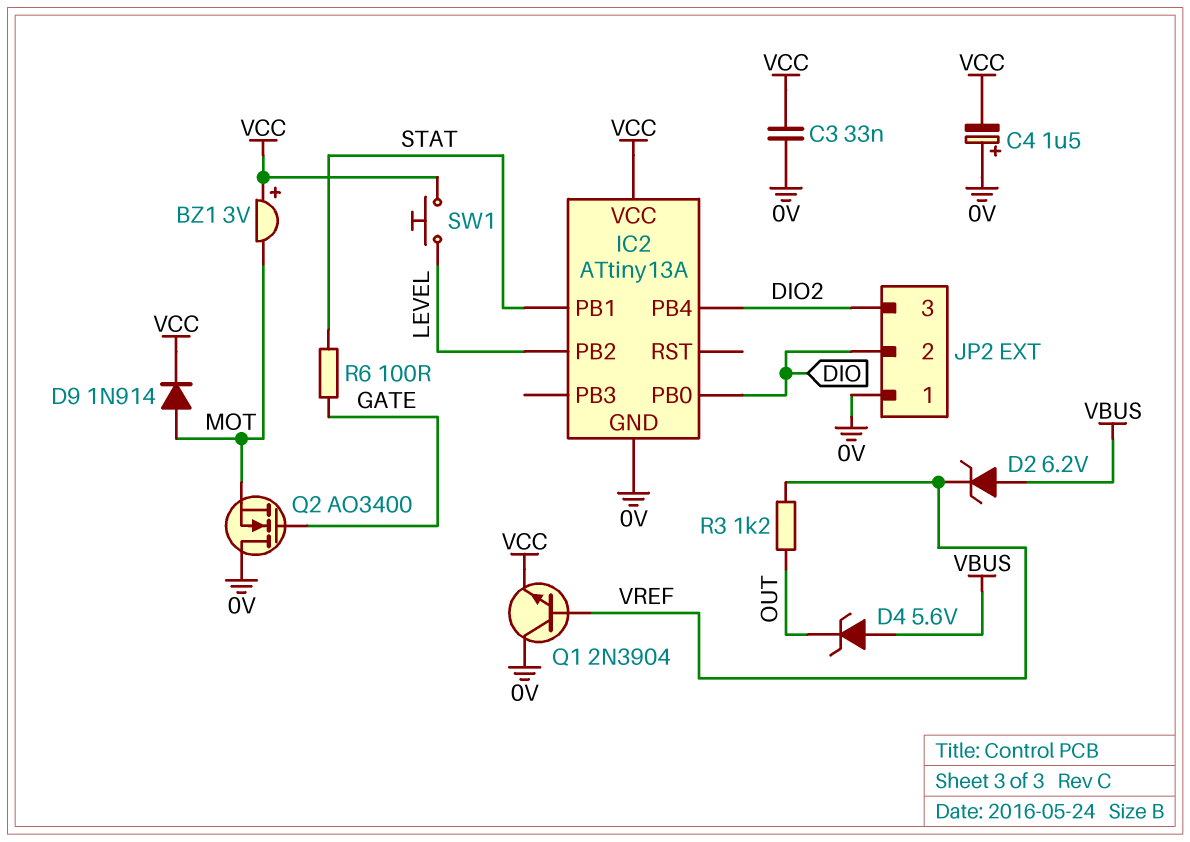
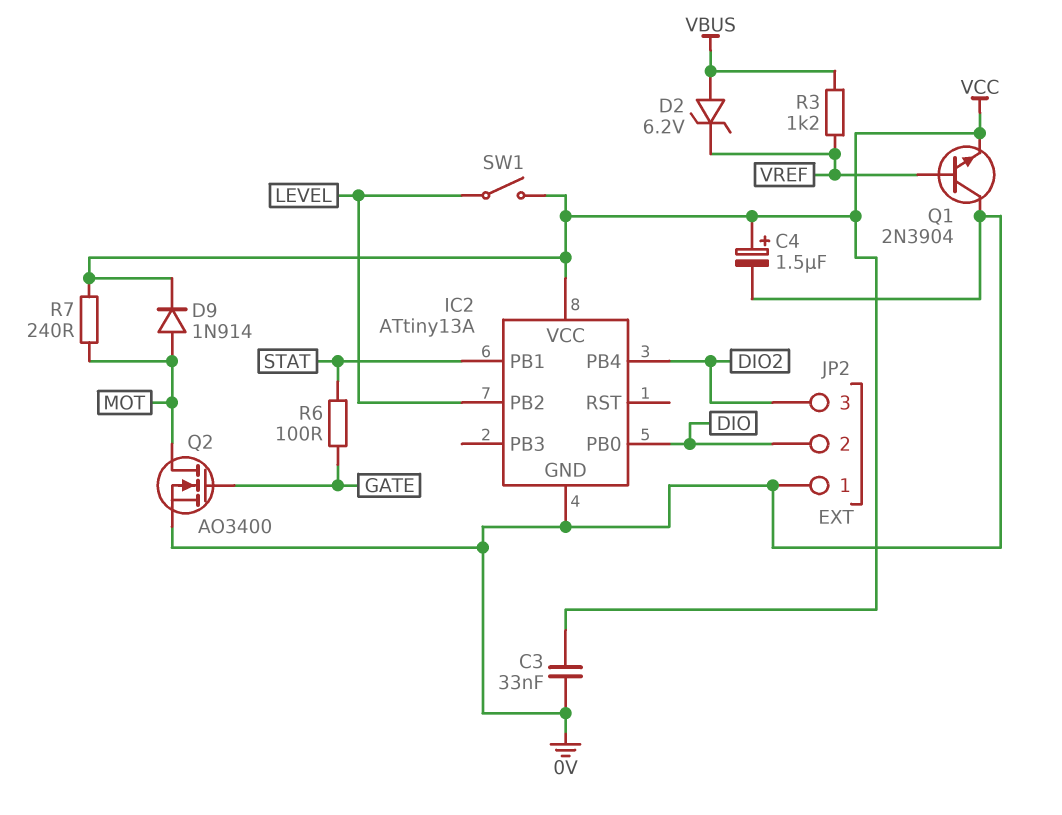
BZ1: buzzer 3V (plus VCC, minus MOT) -> none
C4: 1.5uF (plus 0V, minus VCC) -> 1.5uF (plus VCC, minus 0V)
D4: zener 5.6V (A VBUS, K OUT) -> none
Q2: NMOS AO3400 (G GATE, D 0V, S MOT) -> NMOS AO3400 (G GATE, D MOT, S 0V)
R3: 1.2k (OUT, VREF) -> 1.2k (VBUS, VREF)
R7: none -> 240 (MOT, VCC)
SW1: button (LEVEL, VCC) -> switch (LEVEL, VCC)

